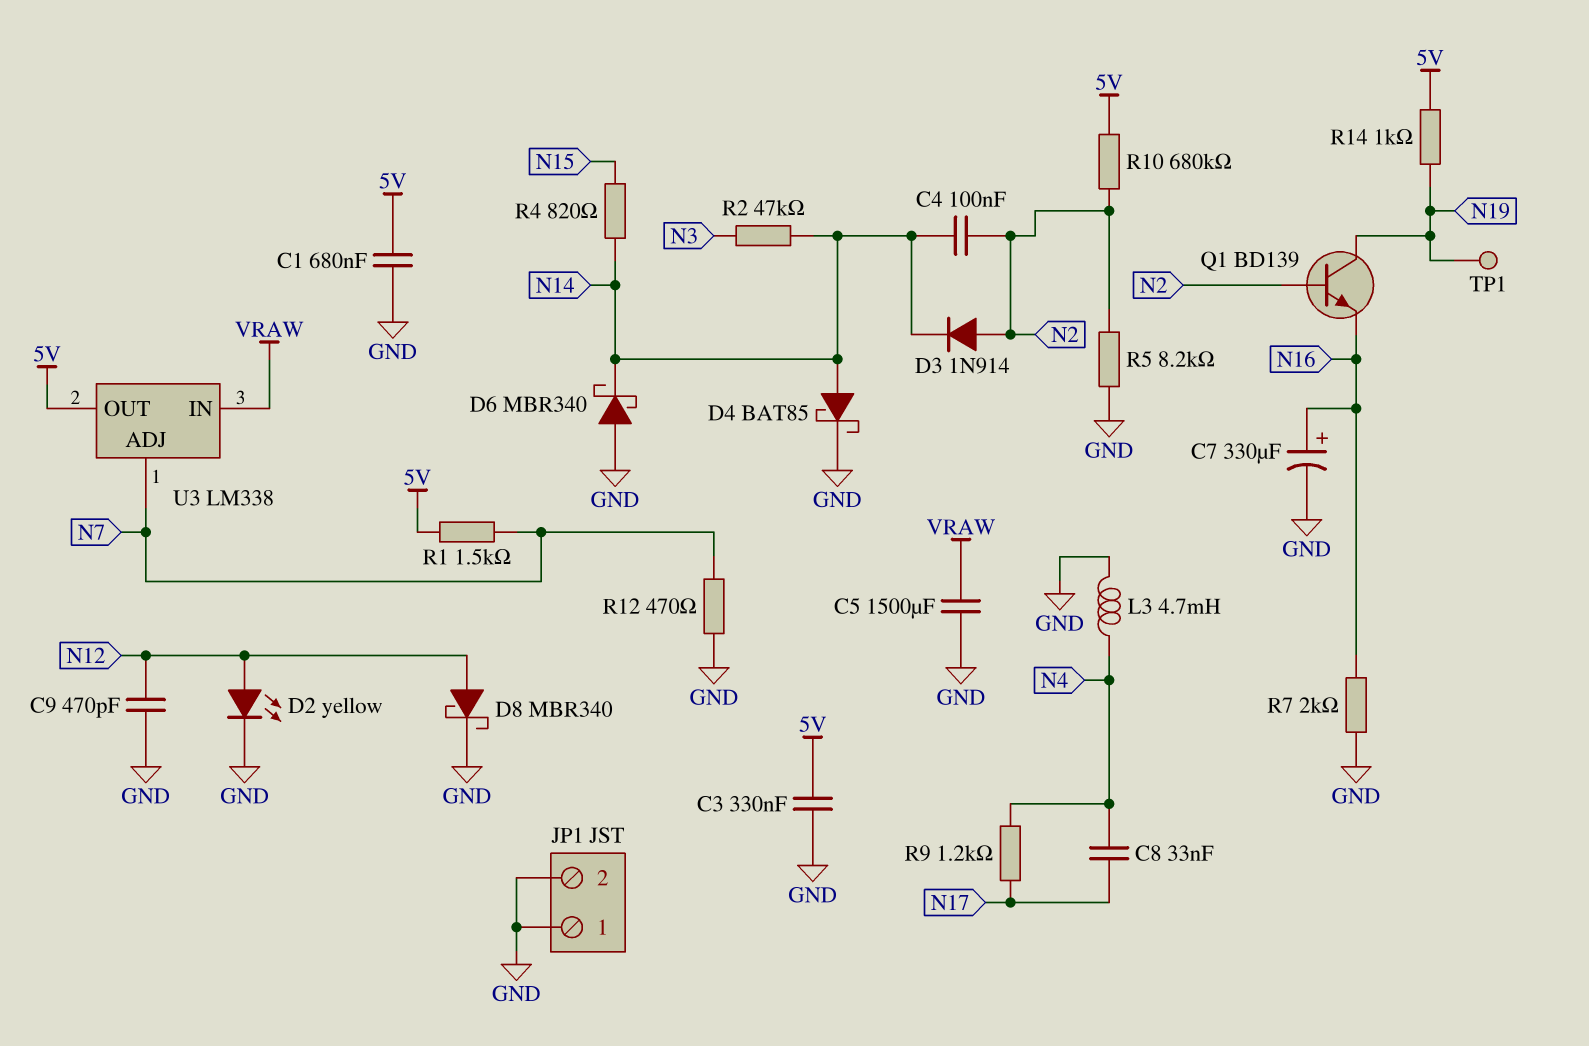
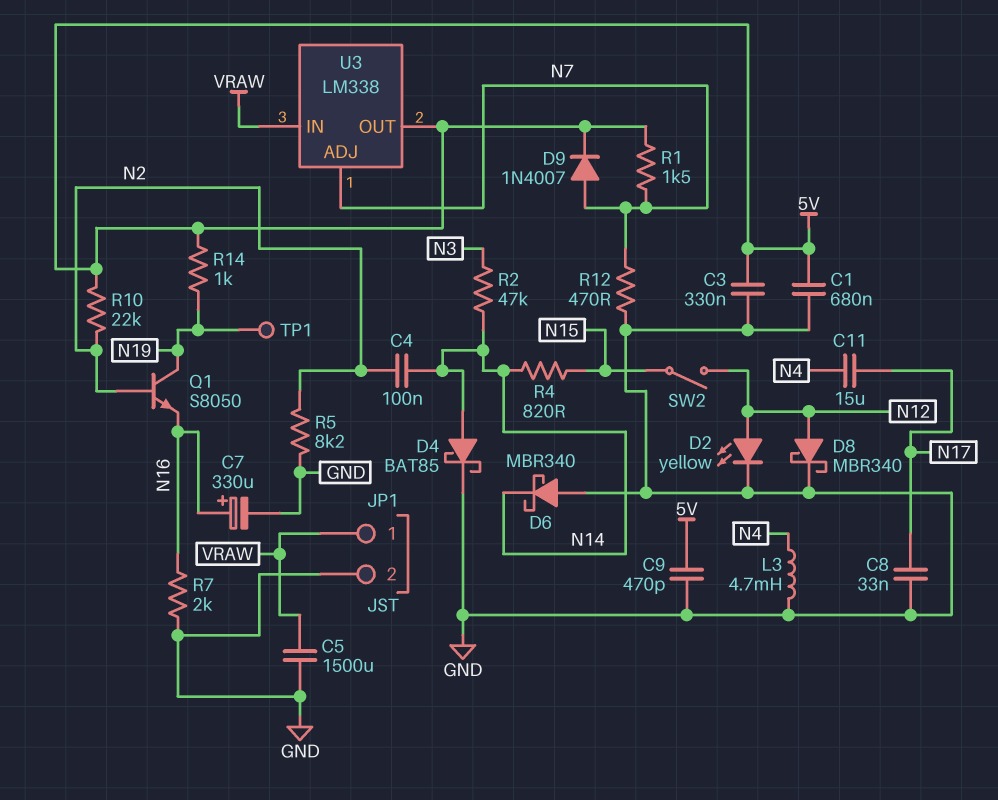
C8: 33nF (N4, N17) -> 33nF (GND, N17)
C9: 470pF (GND, N12) -> 470pF (5V, GND)
C11: none -> 15uF (N4, N17)
D3: diode 1N914 (A N2, K N14) -> none
D9: none -> diode 1N4007 (A N7, K 5V)
JP1 pin 1: GND -> VRAW
Q1: NPN BD139 (B N2, C N19, E N16) -> NPN S8050 (B N2, C N19, E N16)
R9: 1.2k (N4, N17) -> none
R10: 680k (5V, N2) -> 22k (5V, N2)
SW2: none -> switch (N12, N15)

